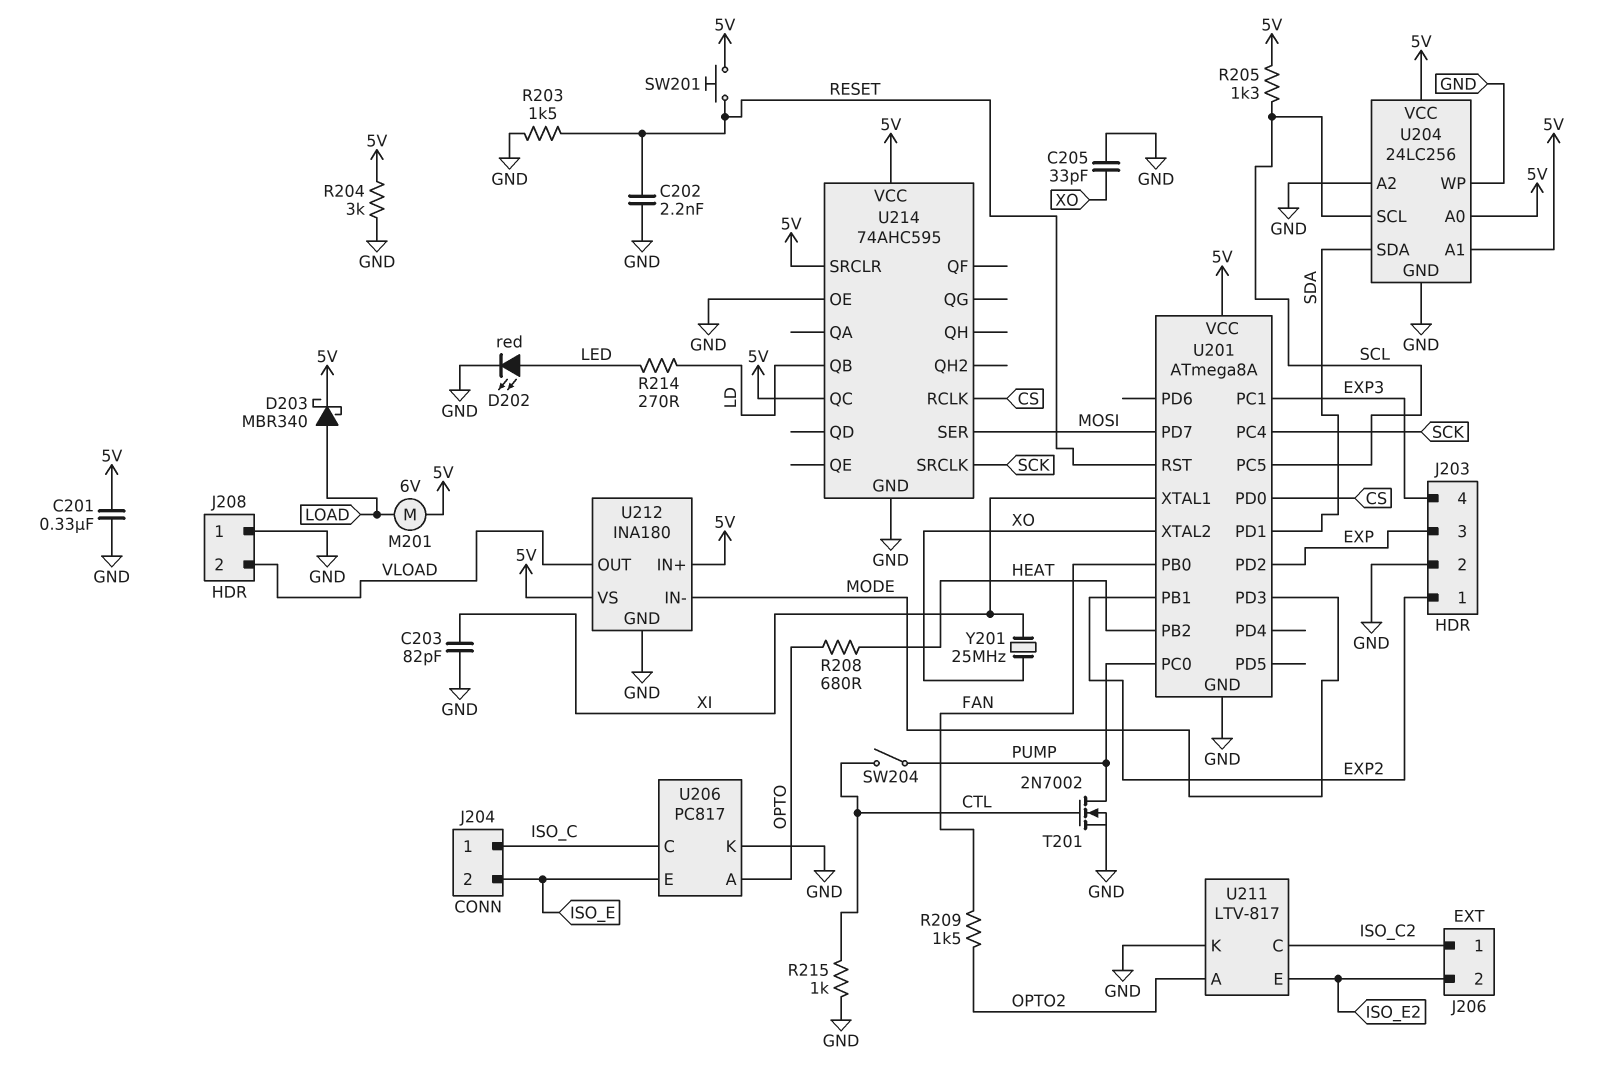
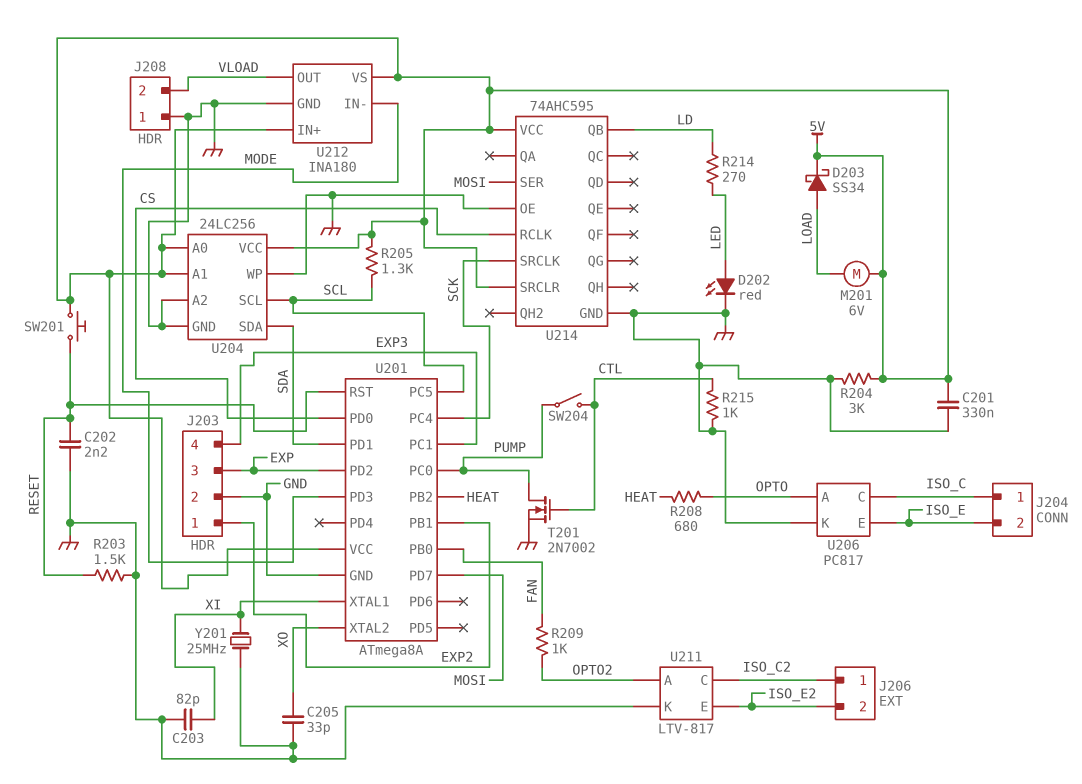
D203: schottky MBR340 (A LOAD, K 5V) -> schottky SS34 (A LOAD, K 5V)
R209: 1.5k (FAN, OPTO2) -> 1k (FAN, OPTO2)
U214 pin QC: 5V -> none
Y201: 25MHz (XI, XO) -> 25MHz (GND, XI)

